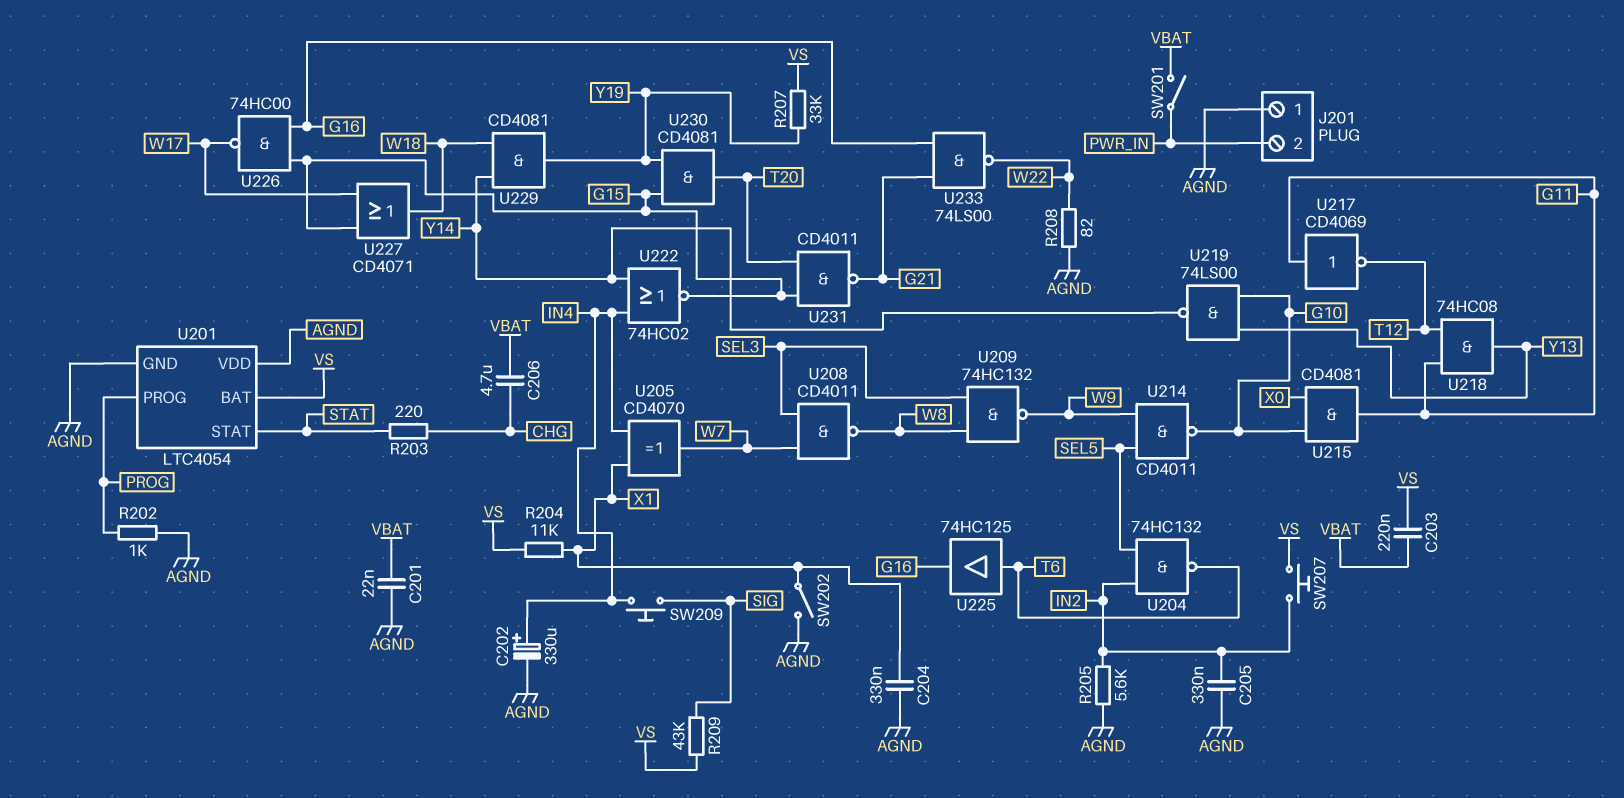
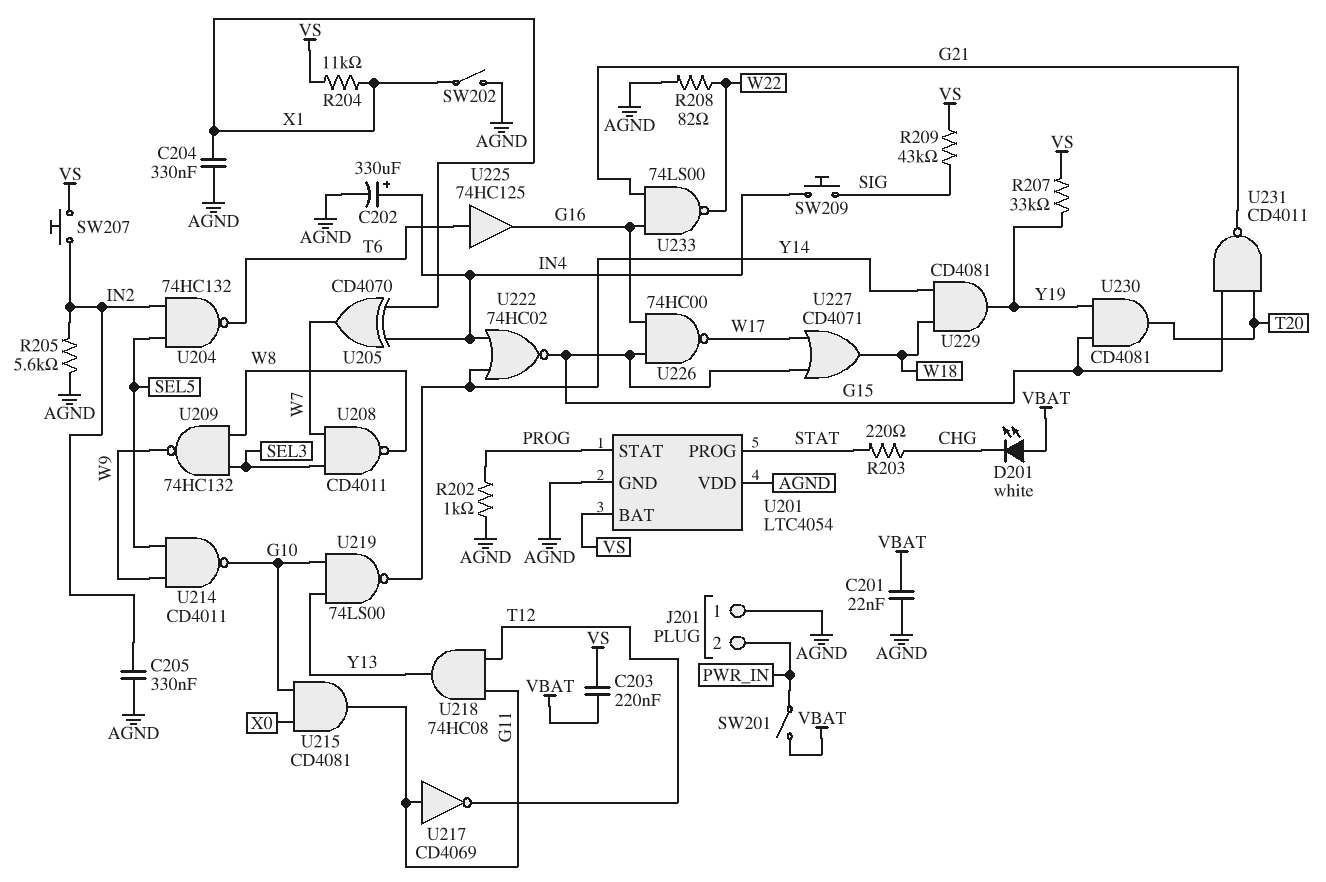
C206: 4.7uF (CHG, VBAT) -> none
D201: none -> LED white (A VBAT, K CHG)
U201 pin PROG: PROG -> STAT
U201 pin STAT: STAT -> PROG

